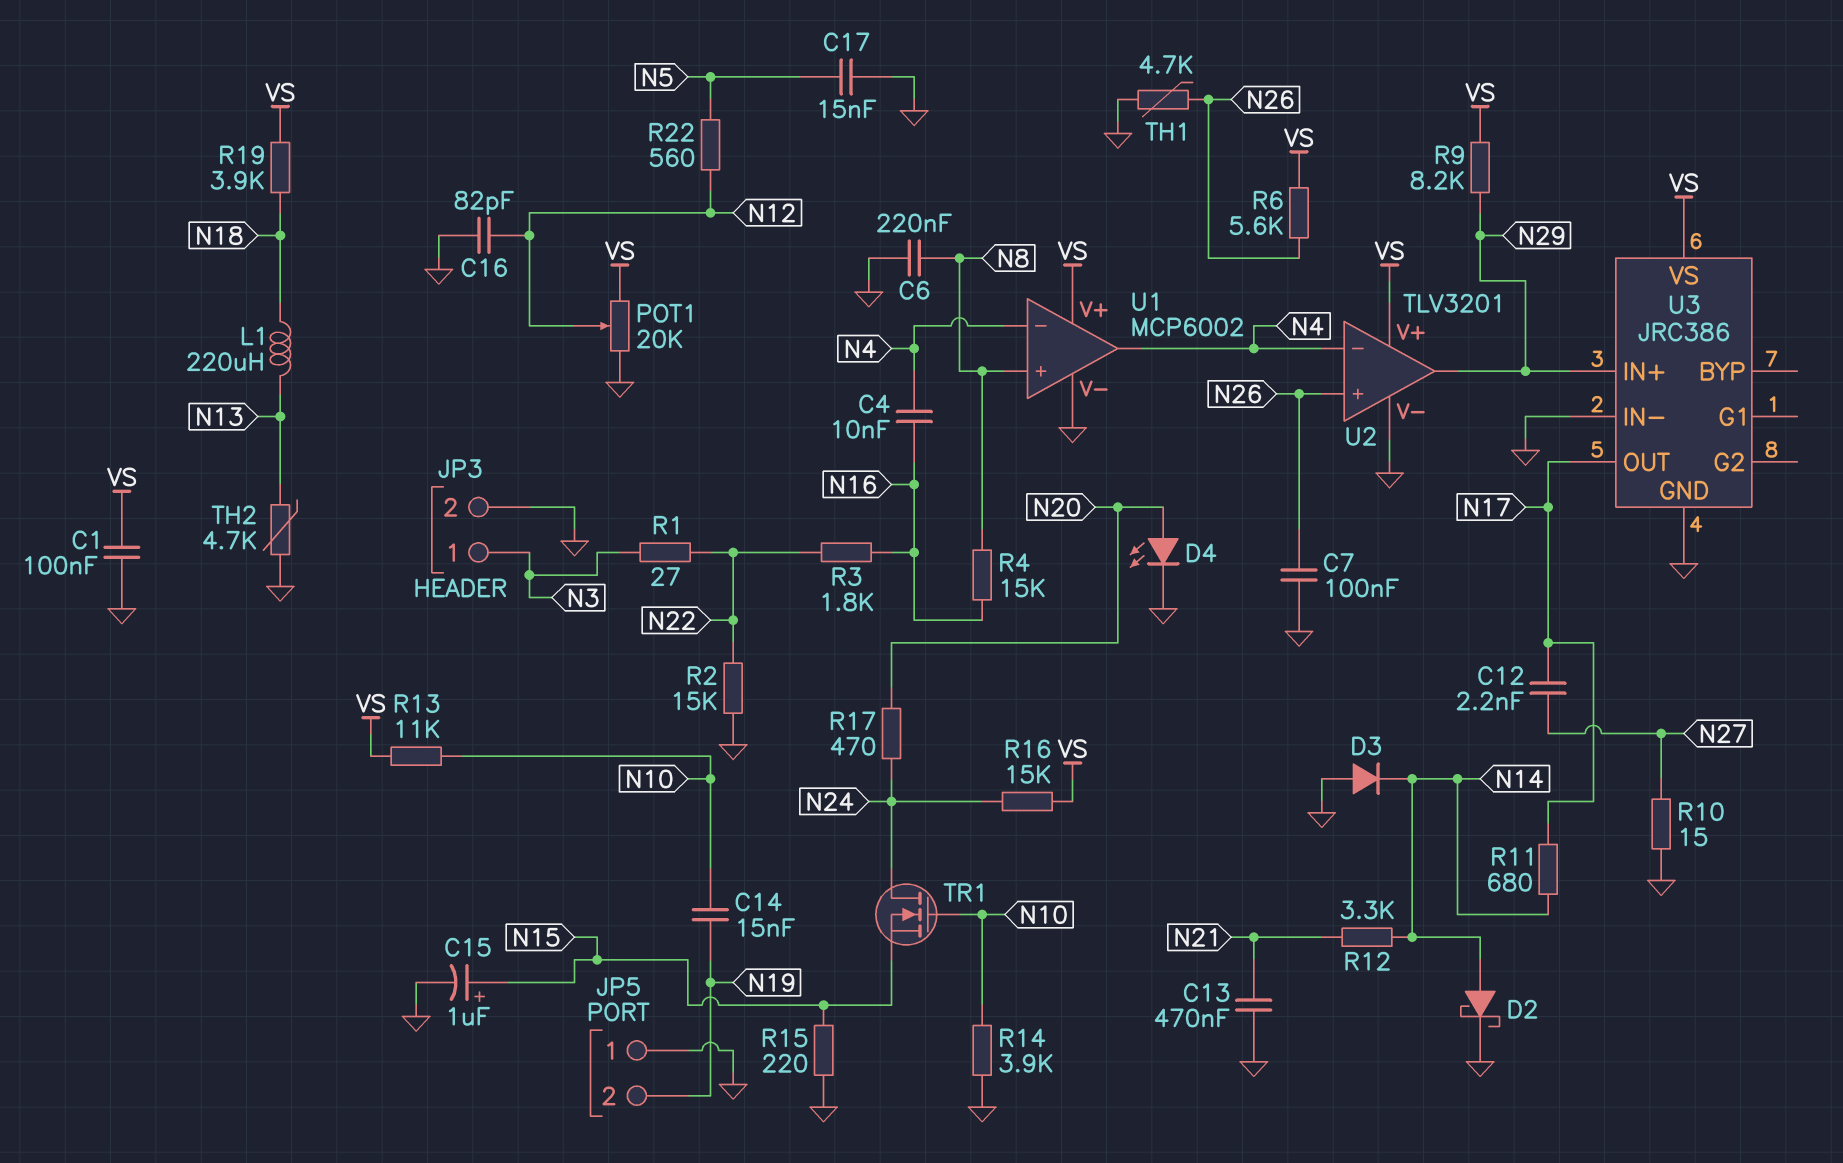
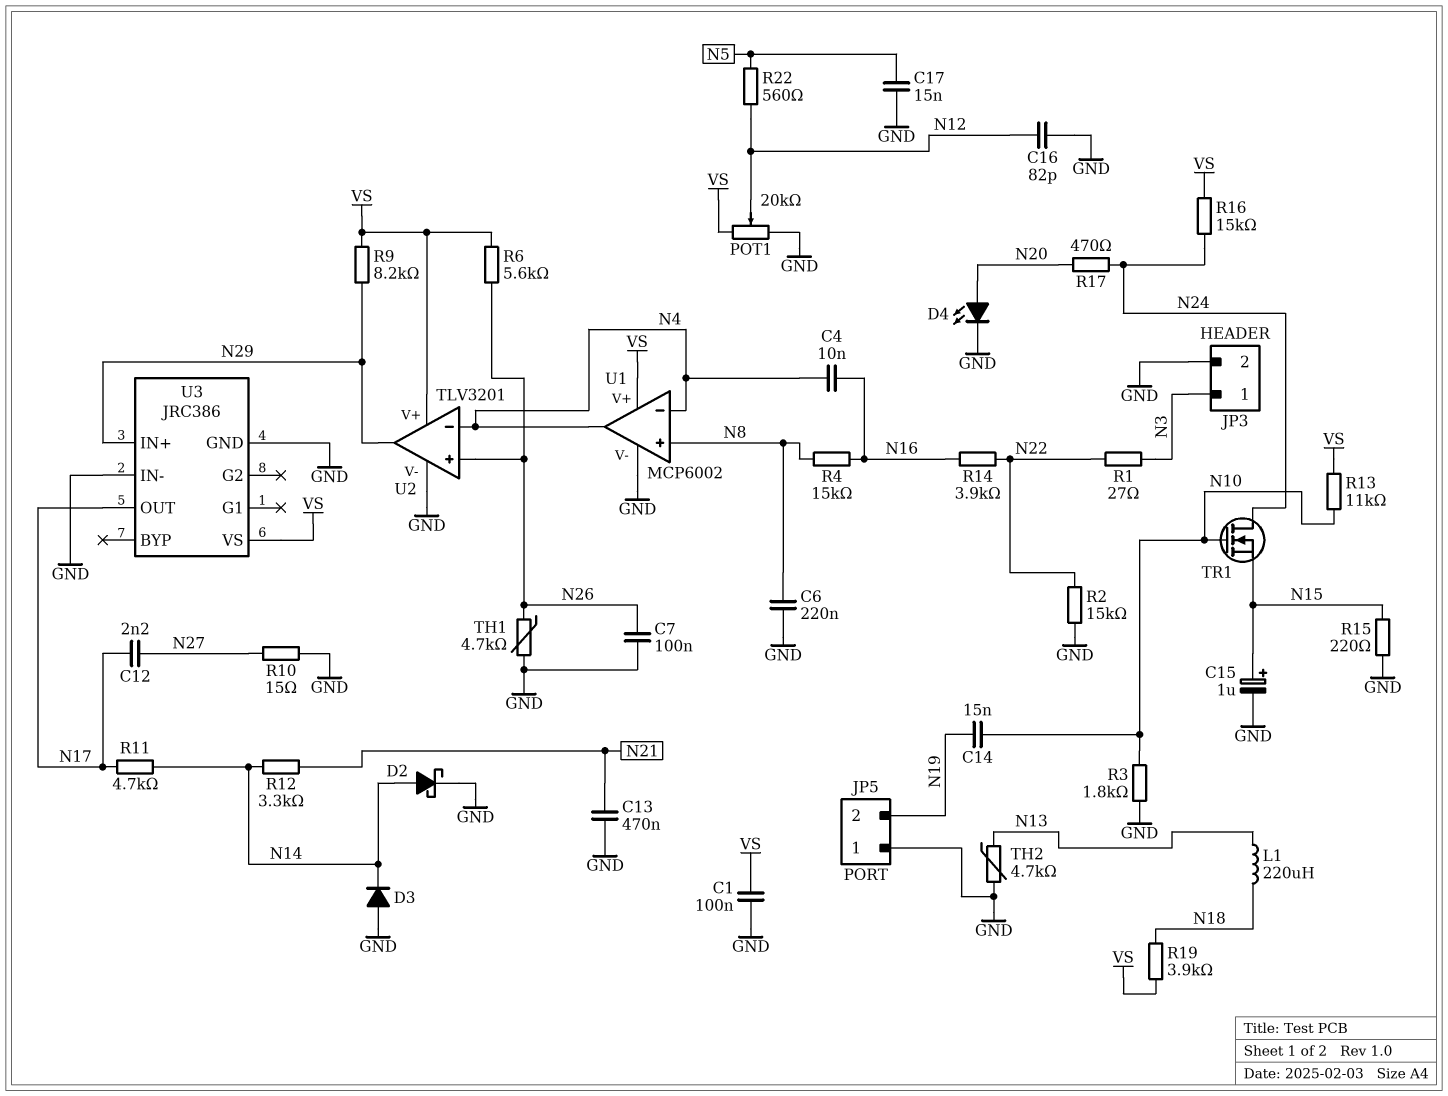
R3: 1.8k (N16, N22) -> 1.8k (GND, N10)
R11: 680 (N14, N17) -> 4.7k (N14, N17)
R14: 3.9k (GND, N10) -> 3.9k (N16, N22)

